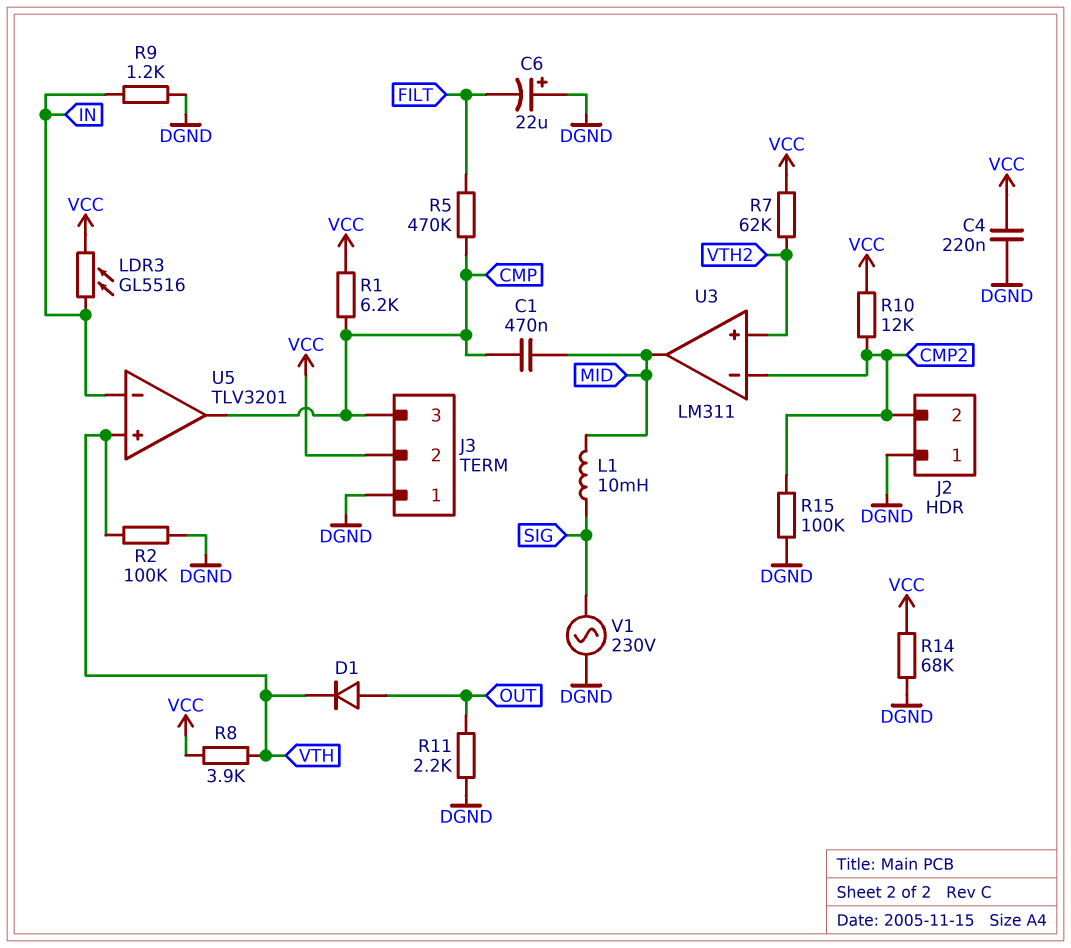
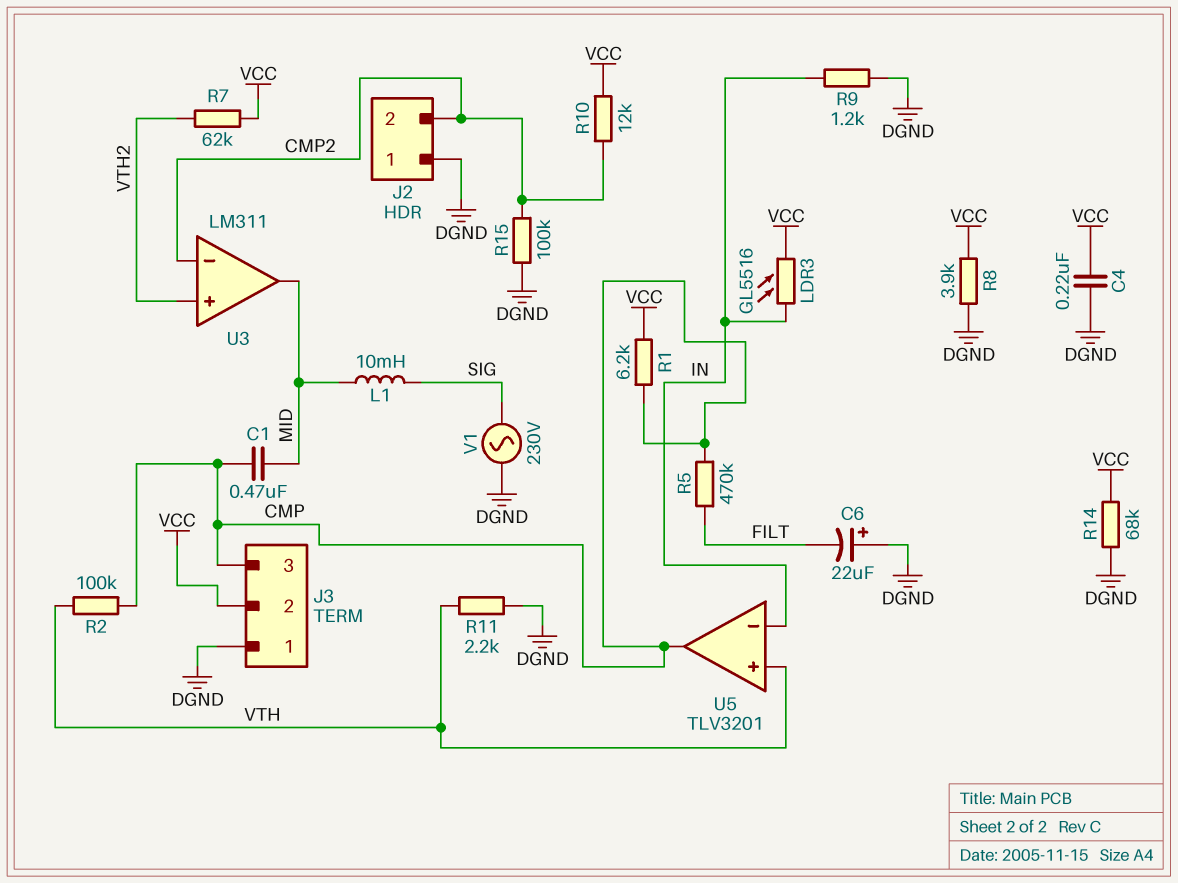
D1: diode (A OUT, K VTH) -> none
R2: 100k (DGND, VTH) -> 100k (CMP, VTH)
R8: 3.9k (VCC, VTH) -> 3.9k (DGND, VCC)
R11: 2.2k (DGND, OUT) -> 2.2k (DGND, VTH)

